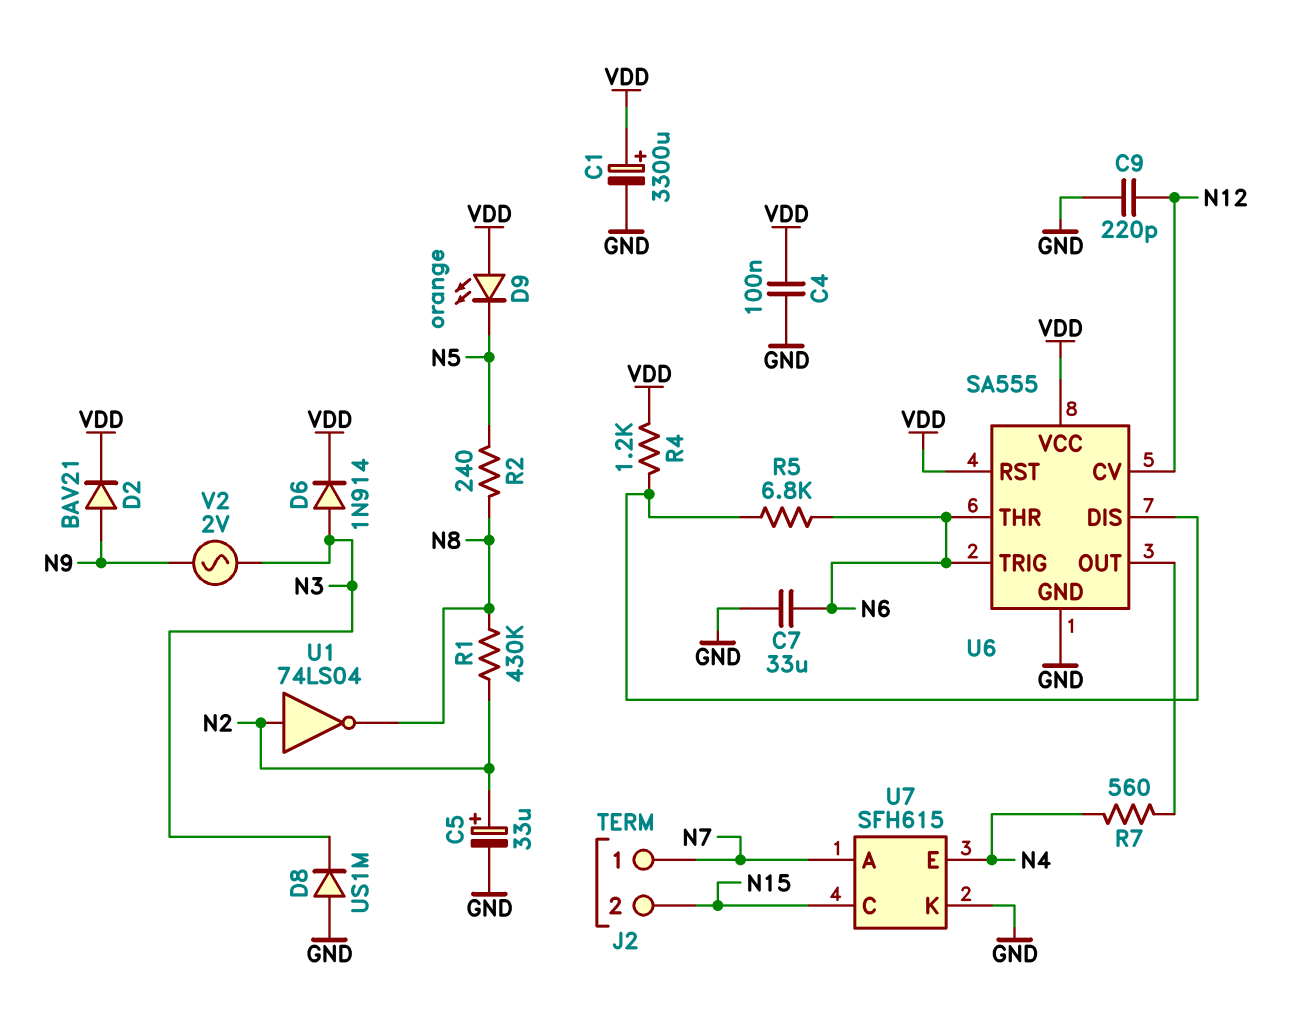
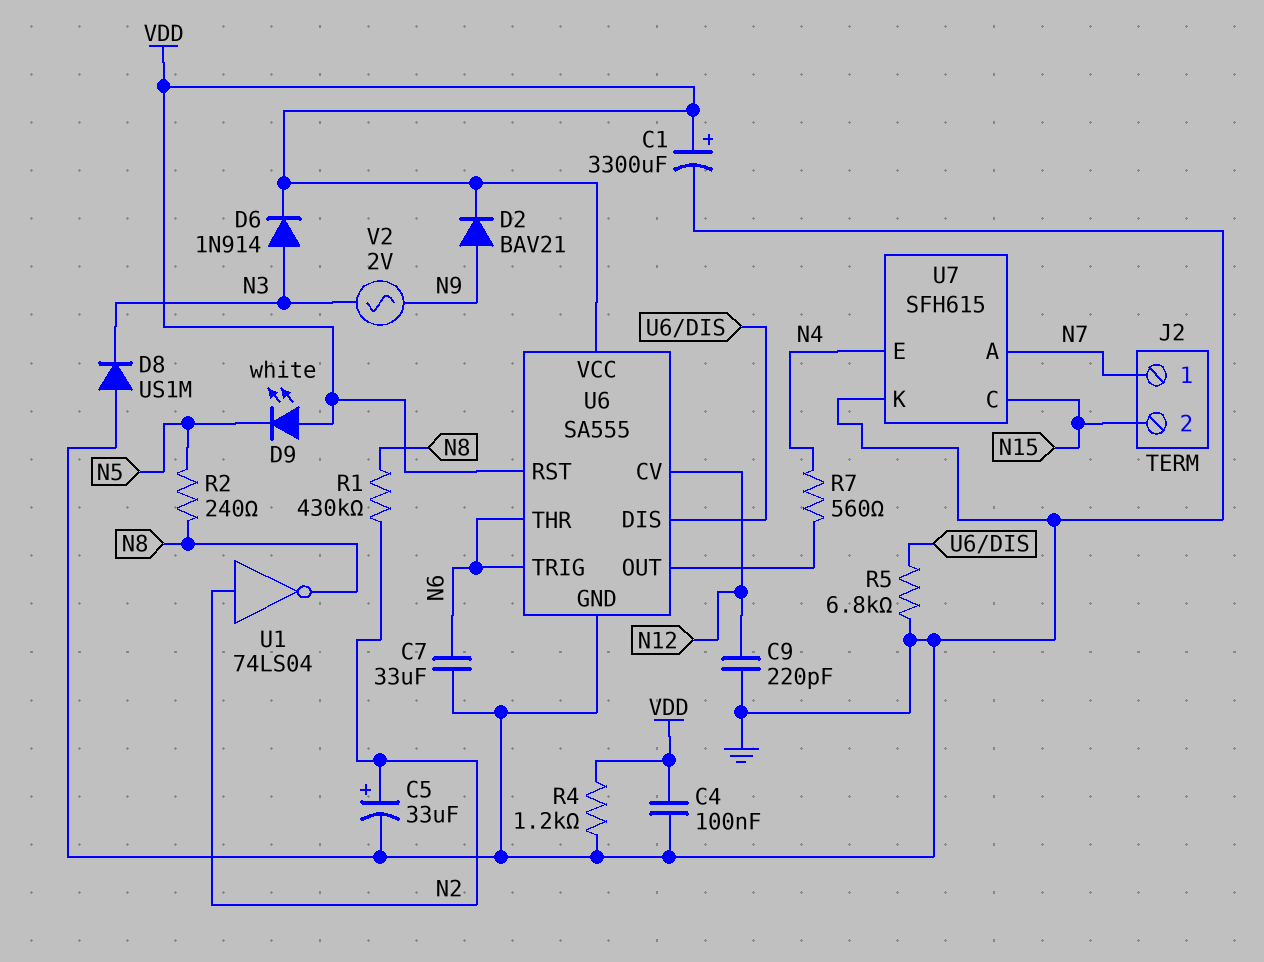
D9: LED orange (A VDD, K N5) -> LED white (A VDD, K N5)
R4: 1.2k (U6/DIS, VDD) -> 1.2k (GND, VDD)
R5: 6.8k (N6, U6/DIS) -> 6.8k (GND, U6/DIS)

